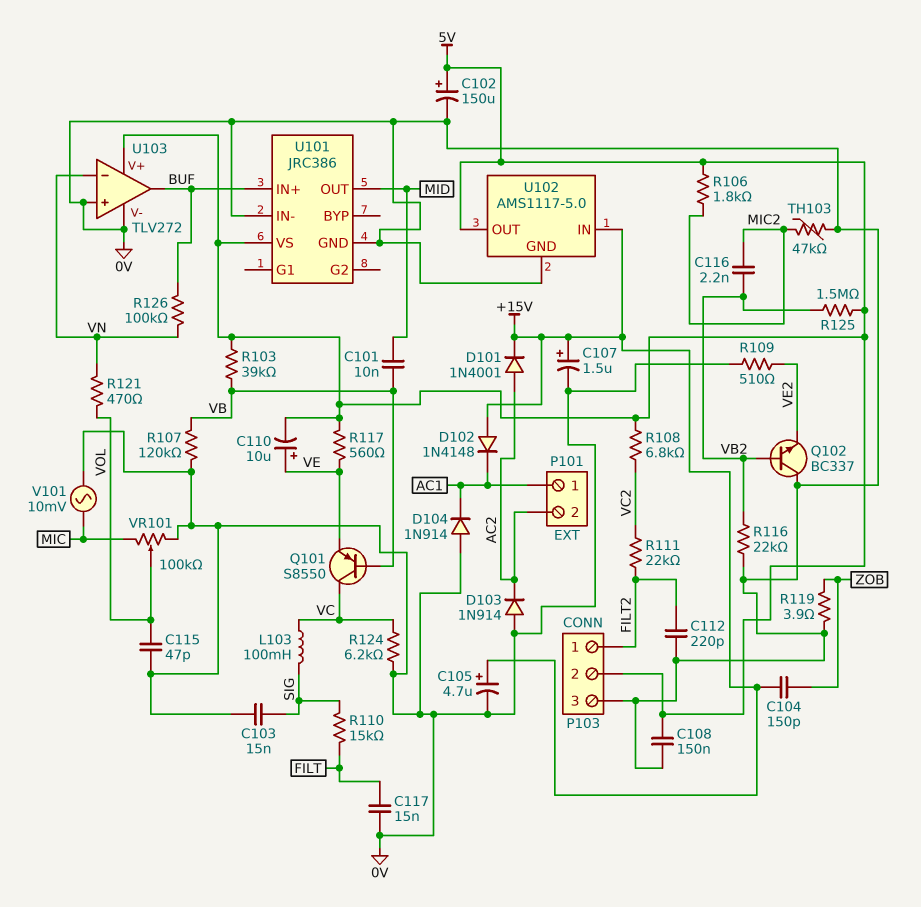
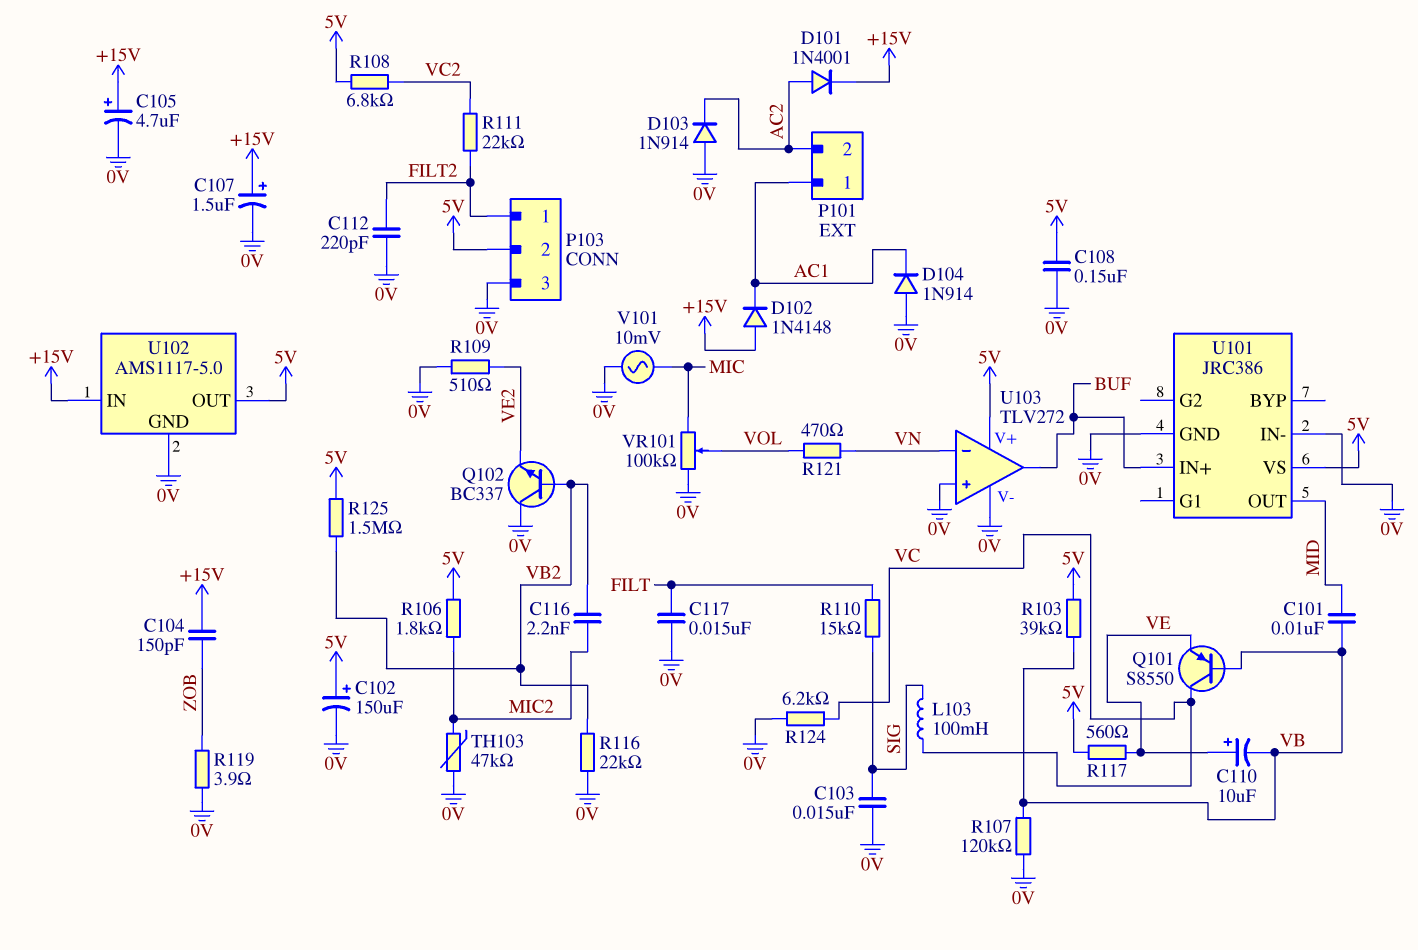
C110: 10uF (plus VE, minus 5V) -> 10uF (plus VE, minus VB)
C115: 47pF (0V, VOL) -> none
R126: 100k (BUF, VN) -> none

